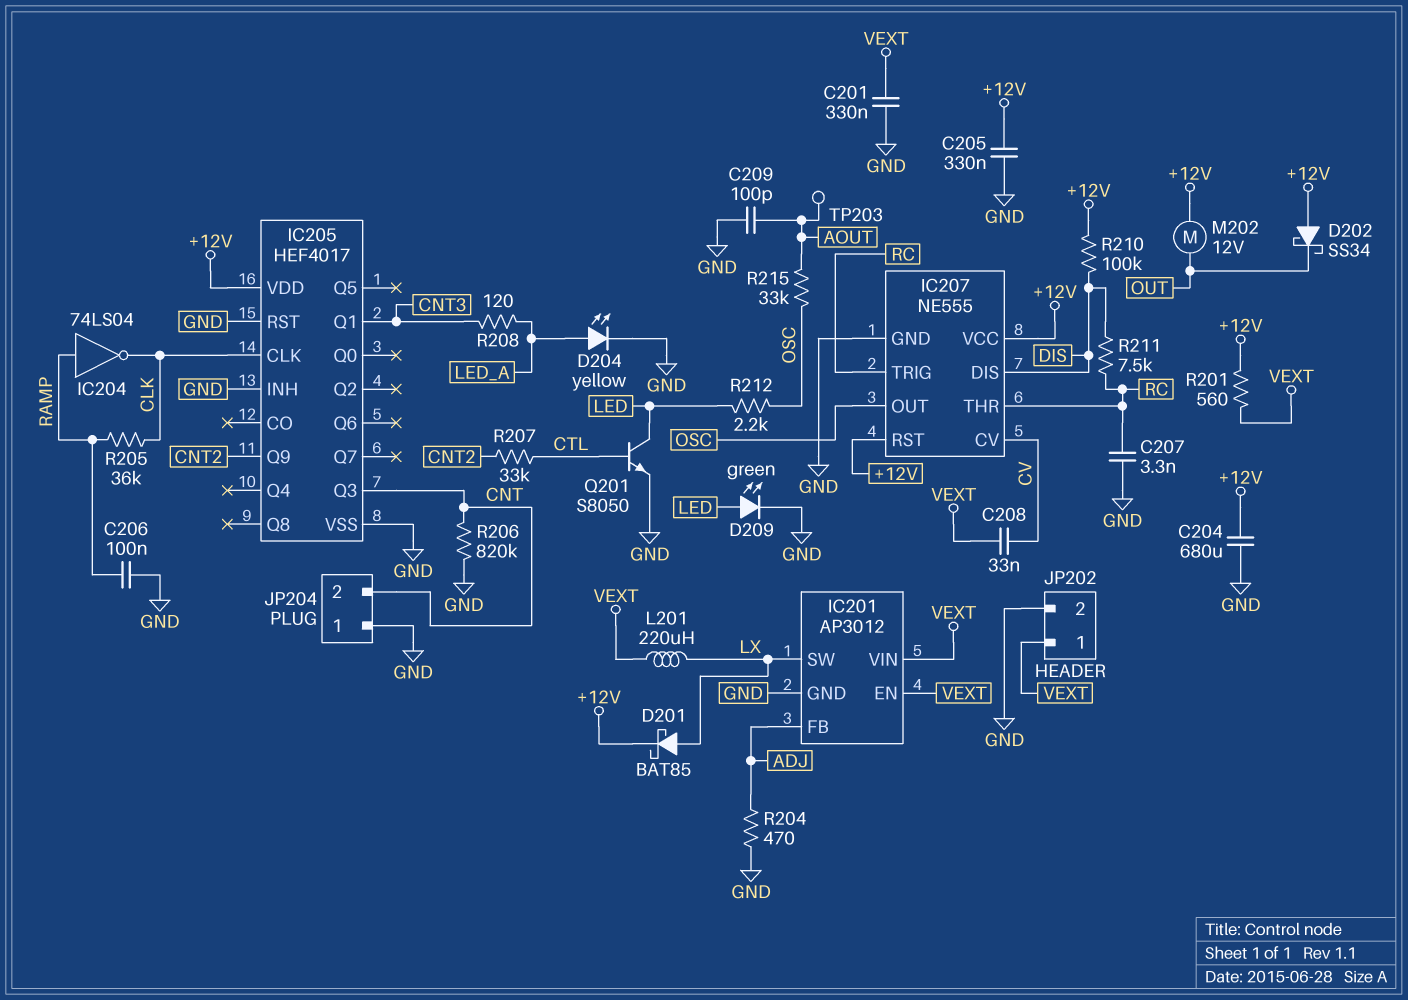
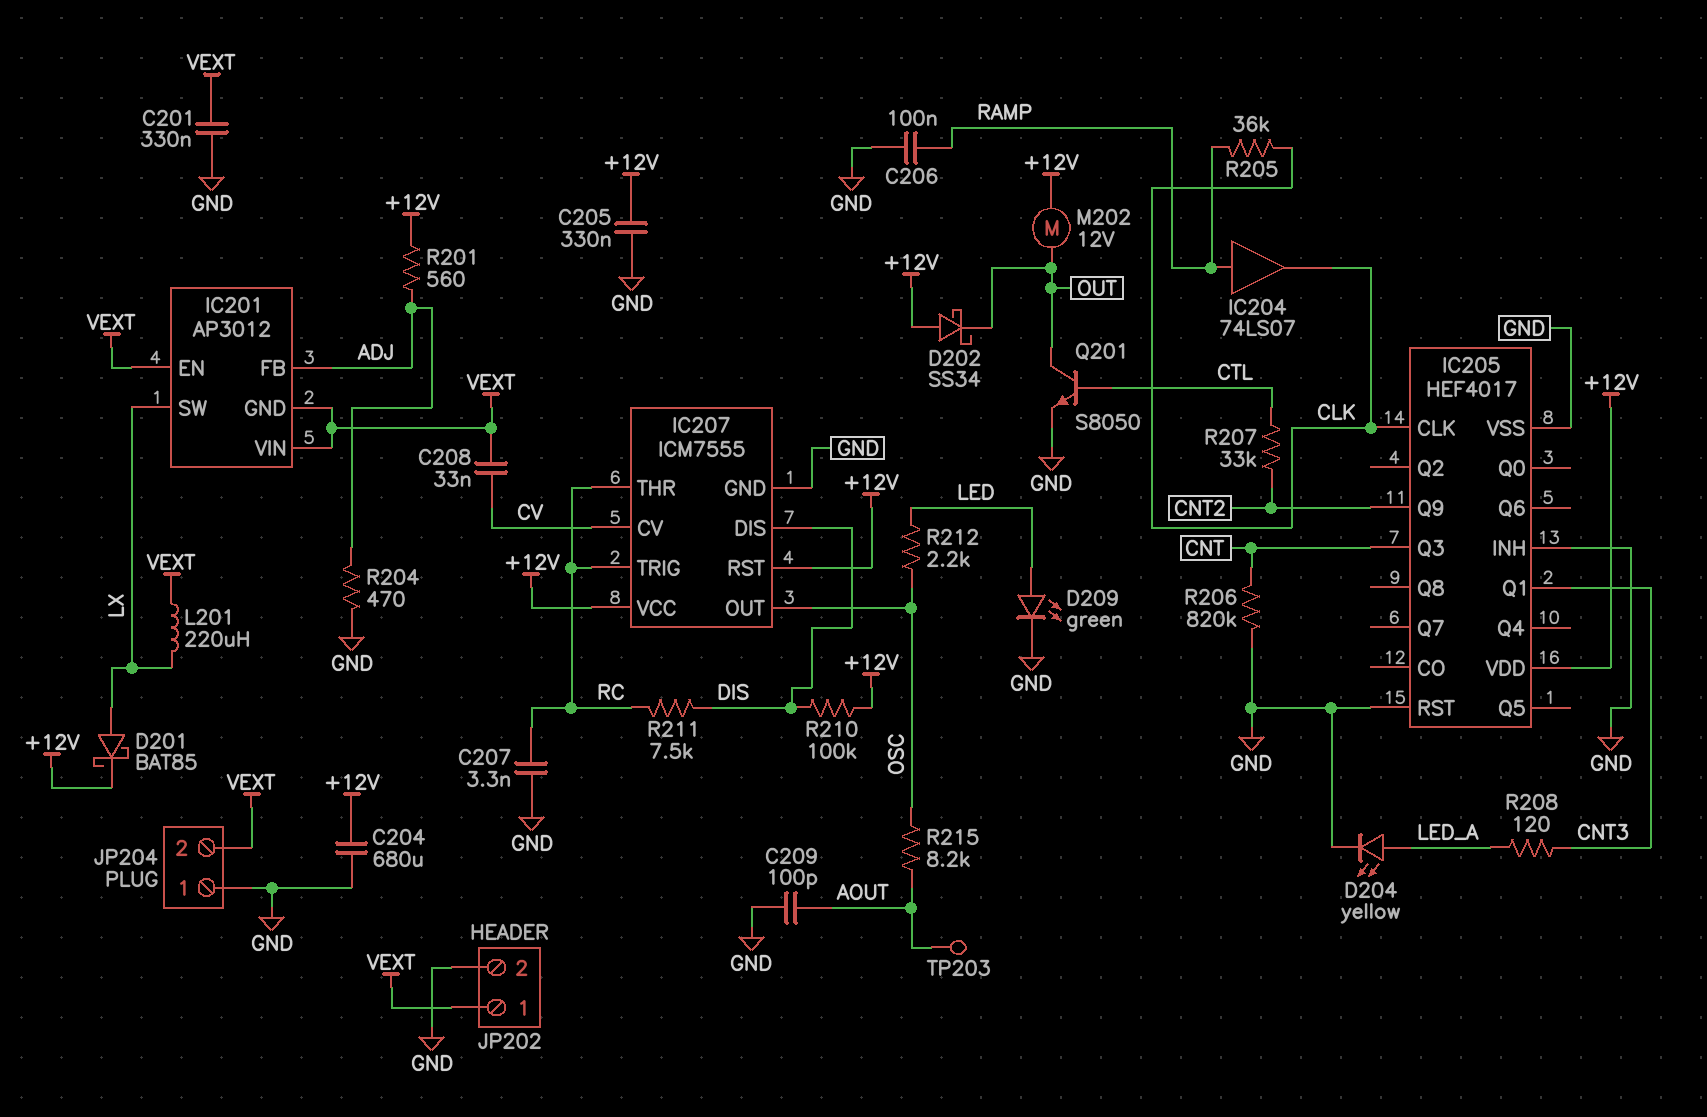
IC201 pin GND: GND -> VEXT
IC204: NOT 74LS04 (in RAMP, out CLK) -> buffer 74LS07 (in RAMP, out CLK)
IC207: NE555 -> ICM7555
JP204 pin 2: CNT -> VEXT
Q201: NPN S8050 (B CTL, C LED, E GND) -> NPN S8050 (B CTL, C OUT, E GND)
R201: 560 (+12V, VEXT) -> 560 (+12V, ADJ)
R215: 33k (AOUT, OSC) -> 8.2k (AOUT, OSC)

